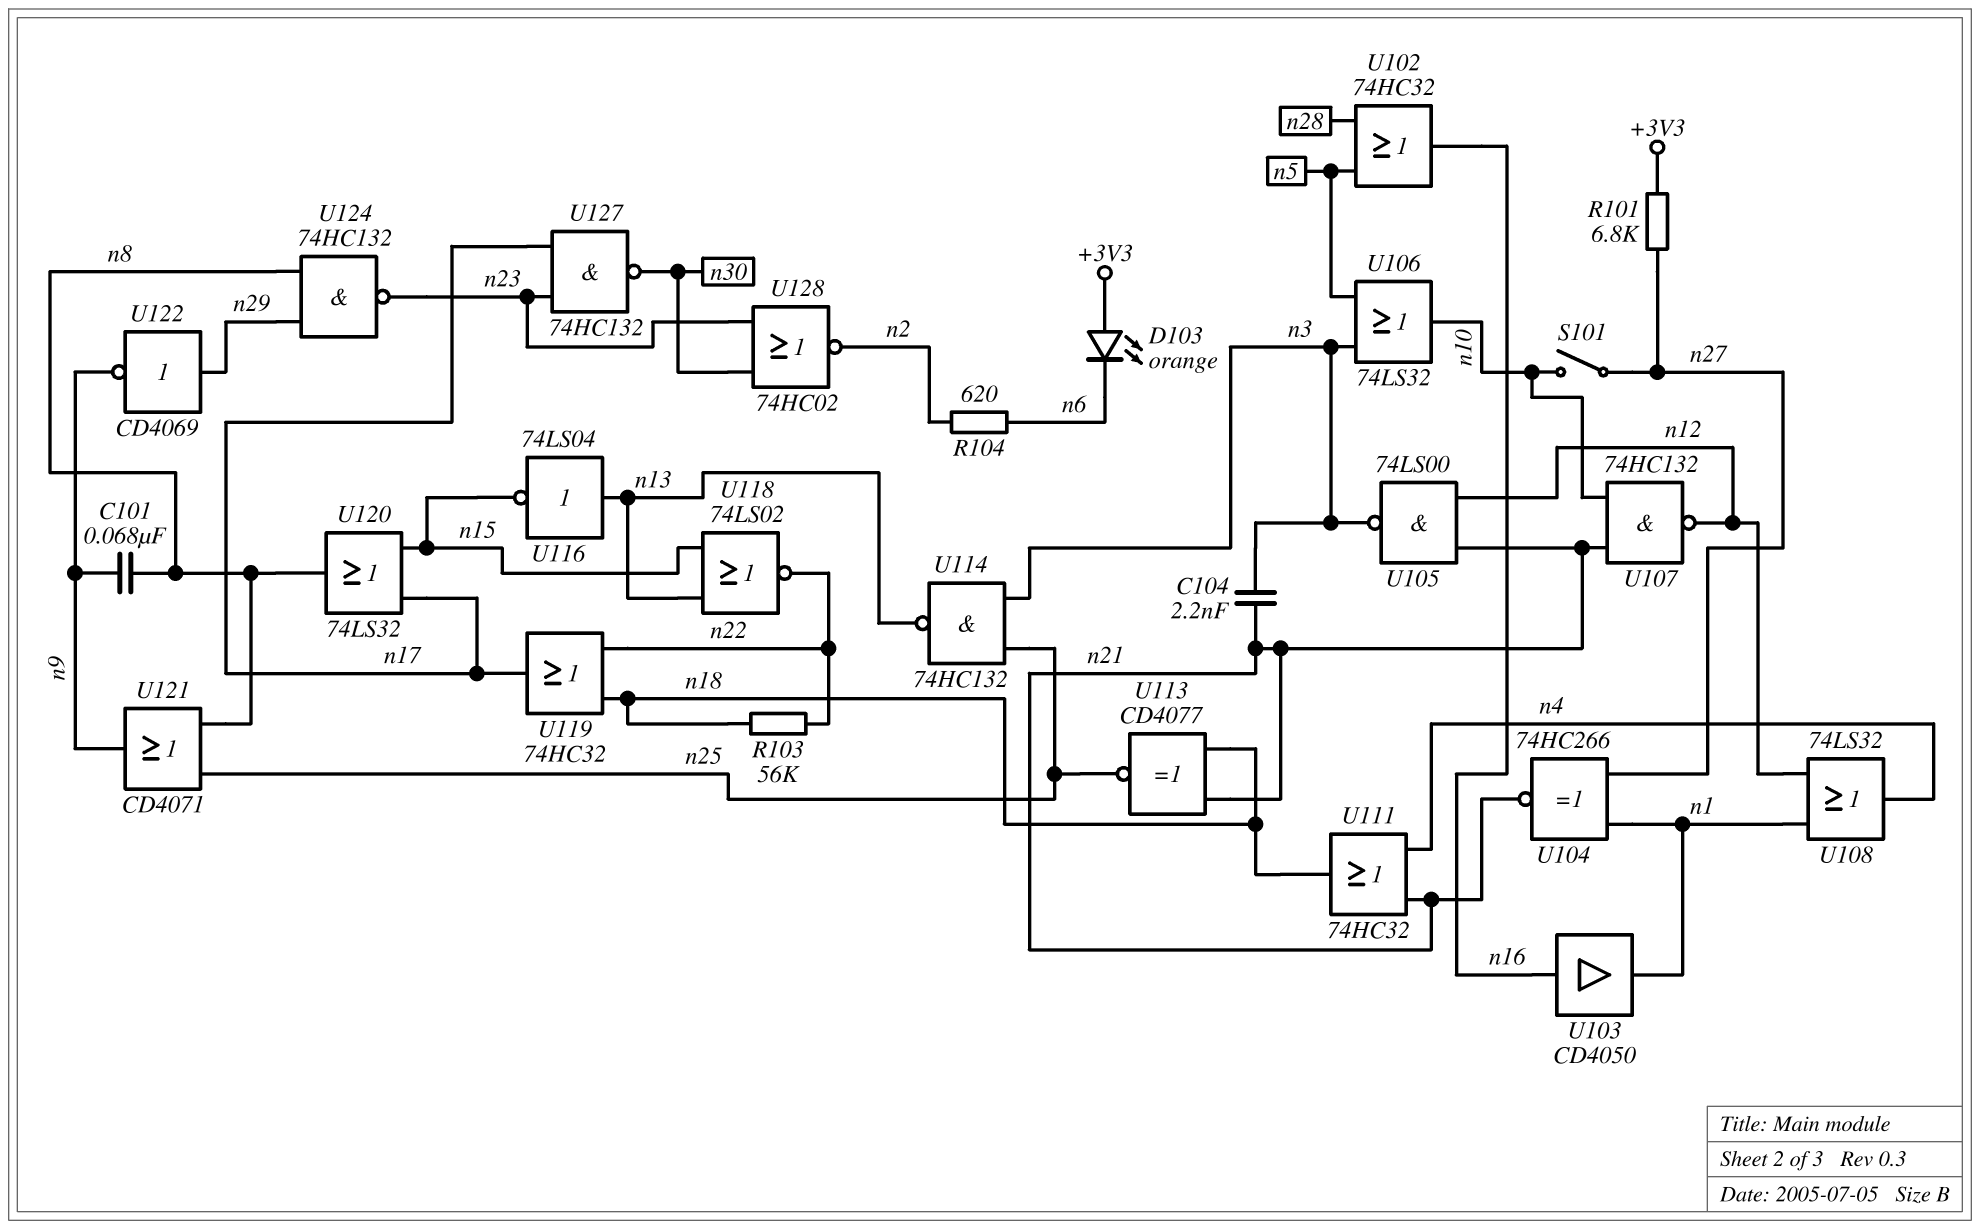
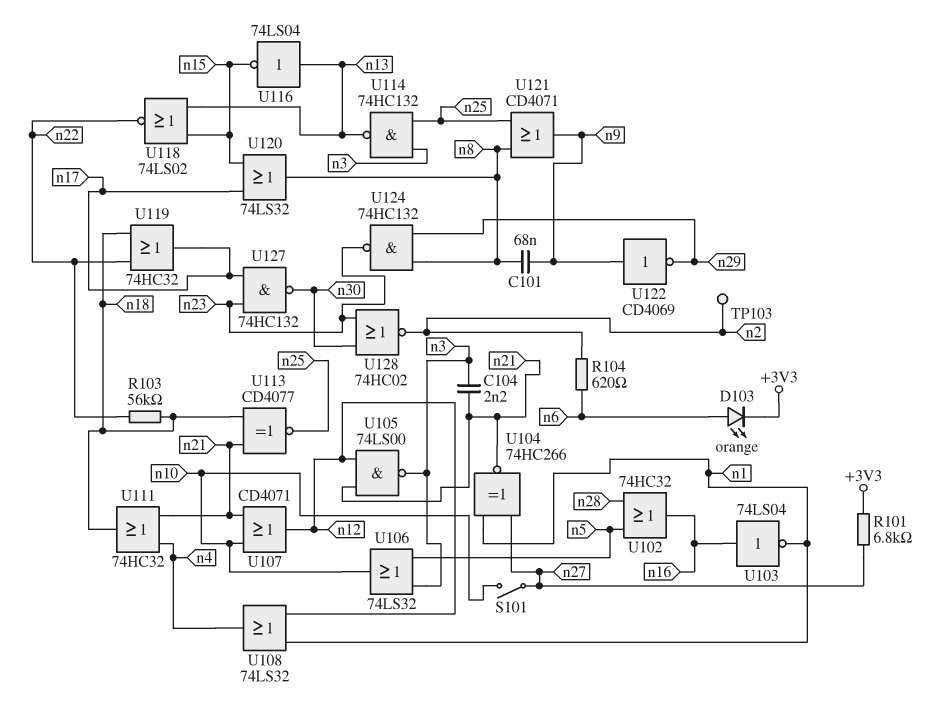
D103: LED orange (A +3V3, K n6) -> LED orange (A n6, K +3V3)
TP103: none -> test point (n2)
U103: buffer CD4050 (in n16, out n1) -> NOT 74LS04 (in n16, out n1)
U107: NAND 74HC132 (in n10, in n21, out n12) -> OR CD4071 (in n10, in n21, out n12)
U122: NOT CD4069 (in n29, out n9) -> NOT CD4069 (in n9, out n29)

